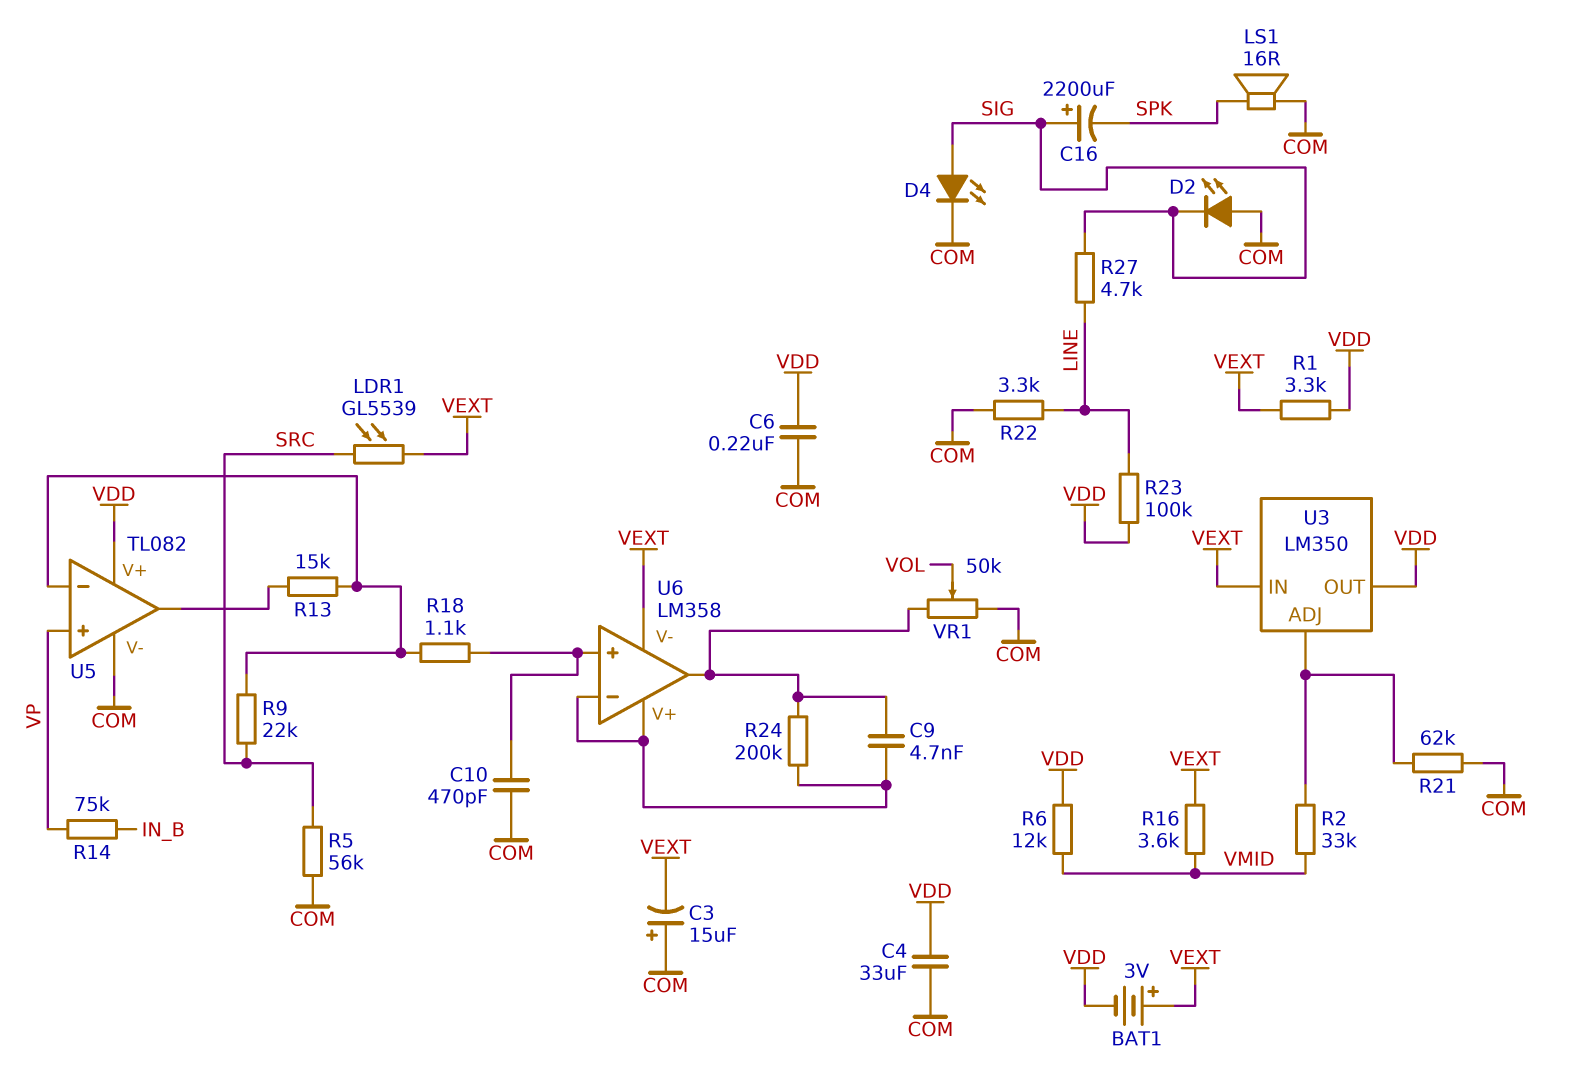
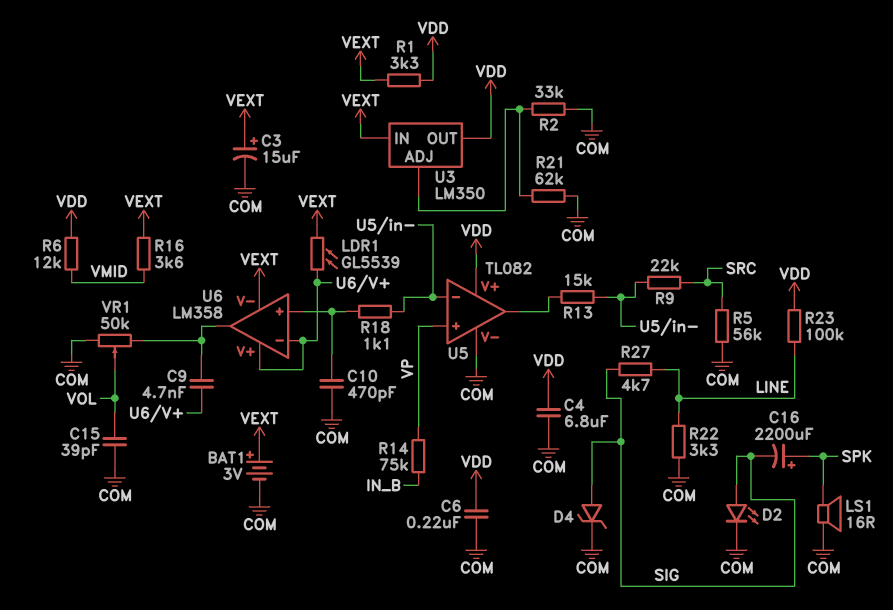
BAT1: 3V (plus VEXT, minus VDD) -> 3V (plus VEXT, minus COM)
C3: 15uF (plus COM, minus VEXT) -> 15uF (plus VEXT, minus COM)
C4: 33uF (COM, VDD) -> 6.8uF (COM, VDD)
C15: none -> 39pF (COM, VOL)
C16: 2200uF (plus SIG, minus SPK) -> 2200uF (plus SPK, minus SIG)
D2: LED (A COM, K SIG) -> LED (A SIG, K COM)
D4: LED (A SIG, K COM) -> zener (A SIG, K COM)
LDR1: GL5539 (SRC, VEXT) -> GL5539 (U6/V+, VEXT)
R2: 33k (U3/ADJ, VMID) -> 33k (COM, U3/ADJ)
R24: 200k (U6/V+, U6/out) -> none

